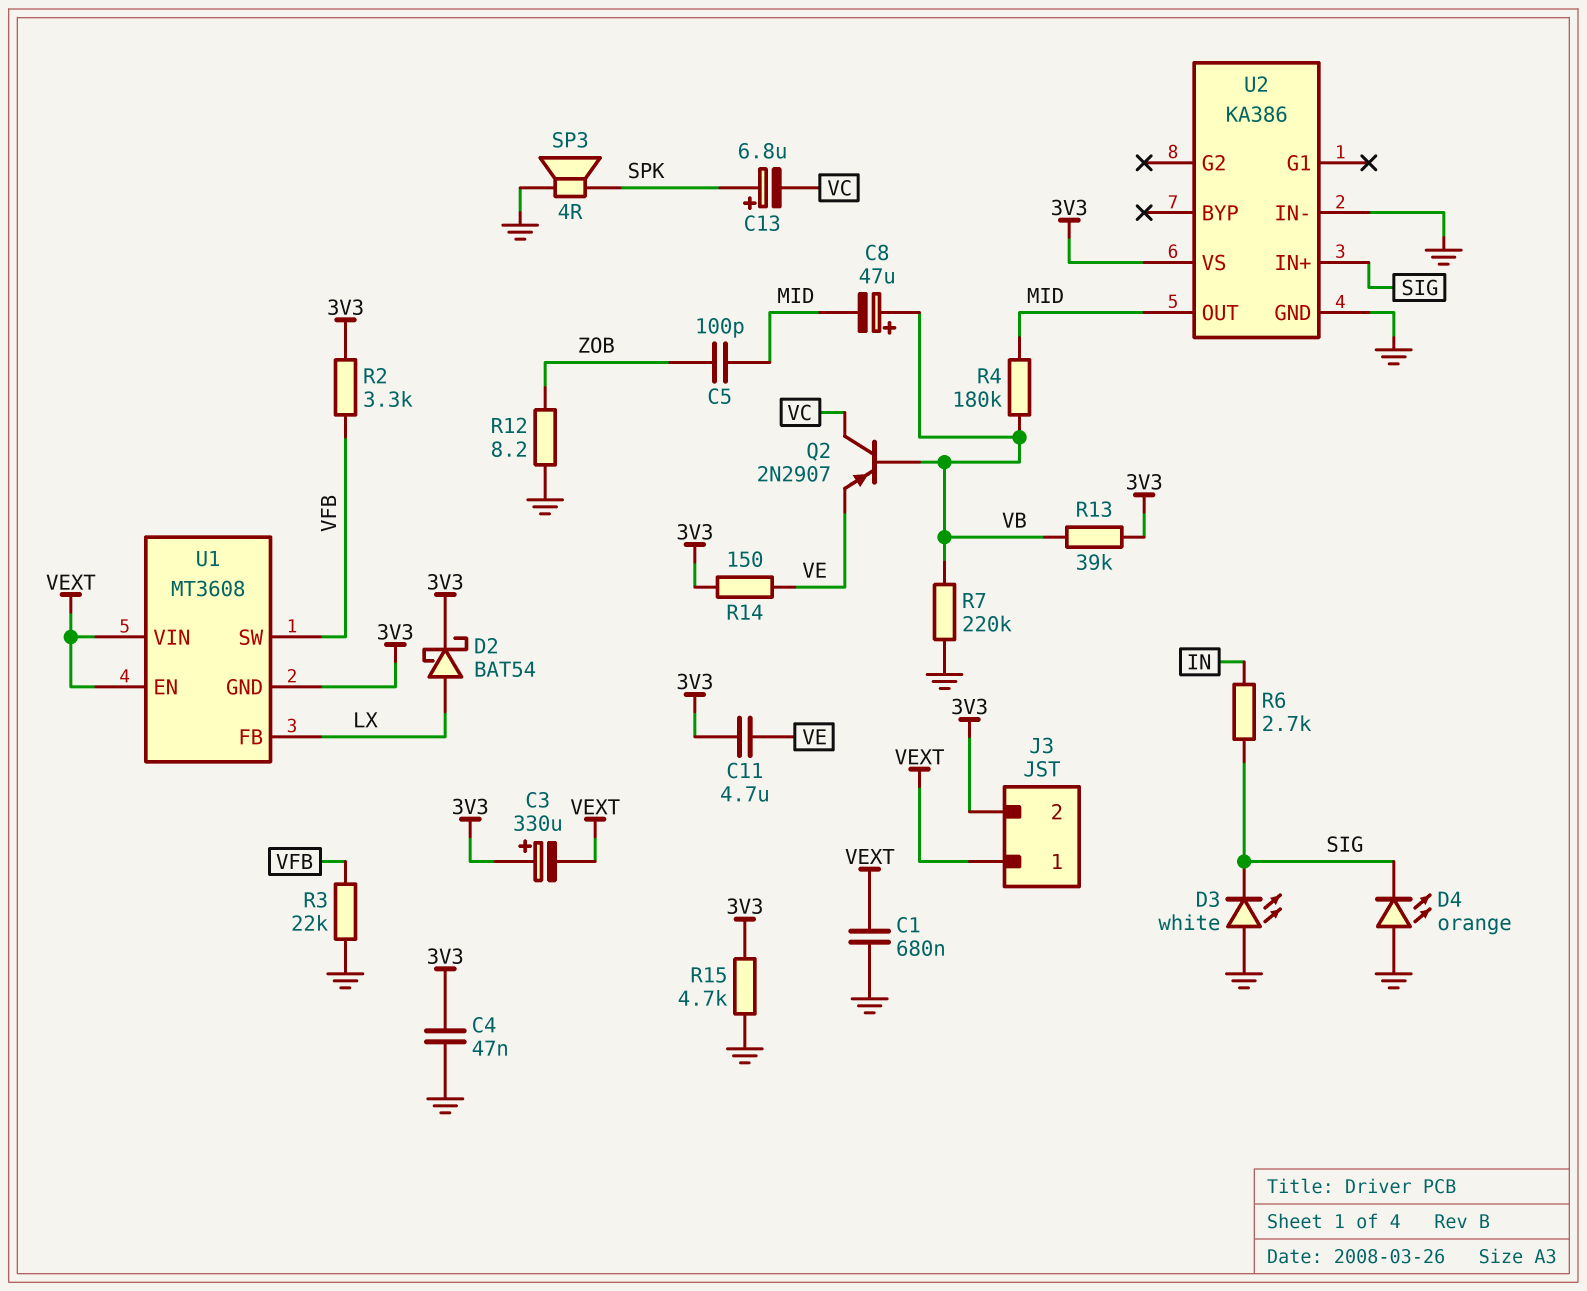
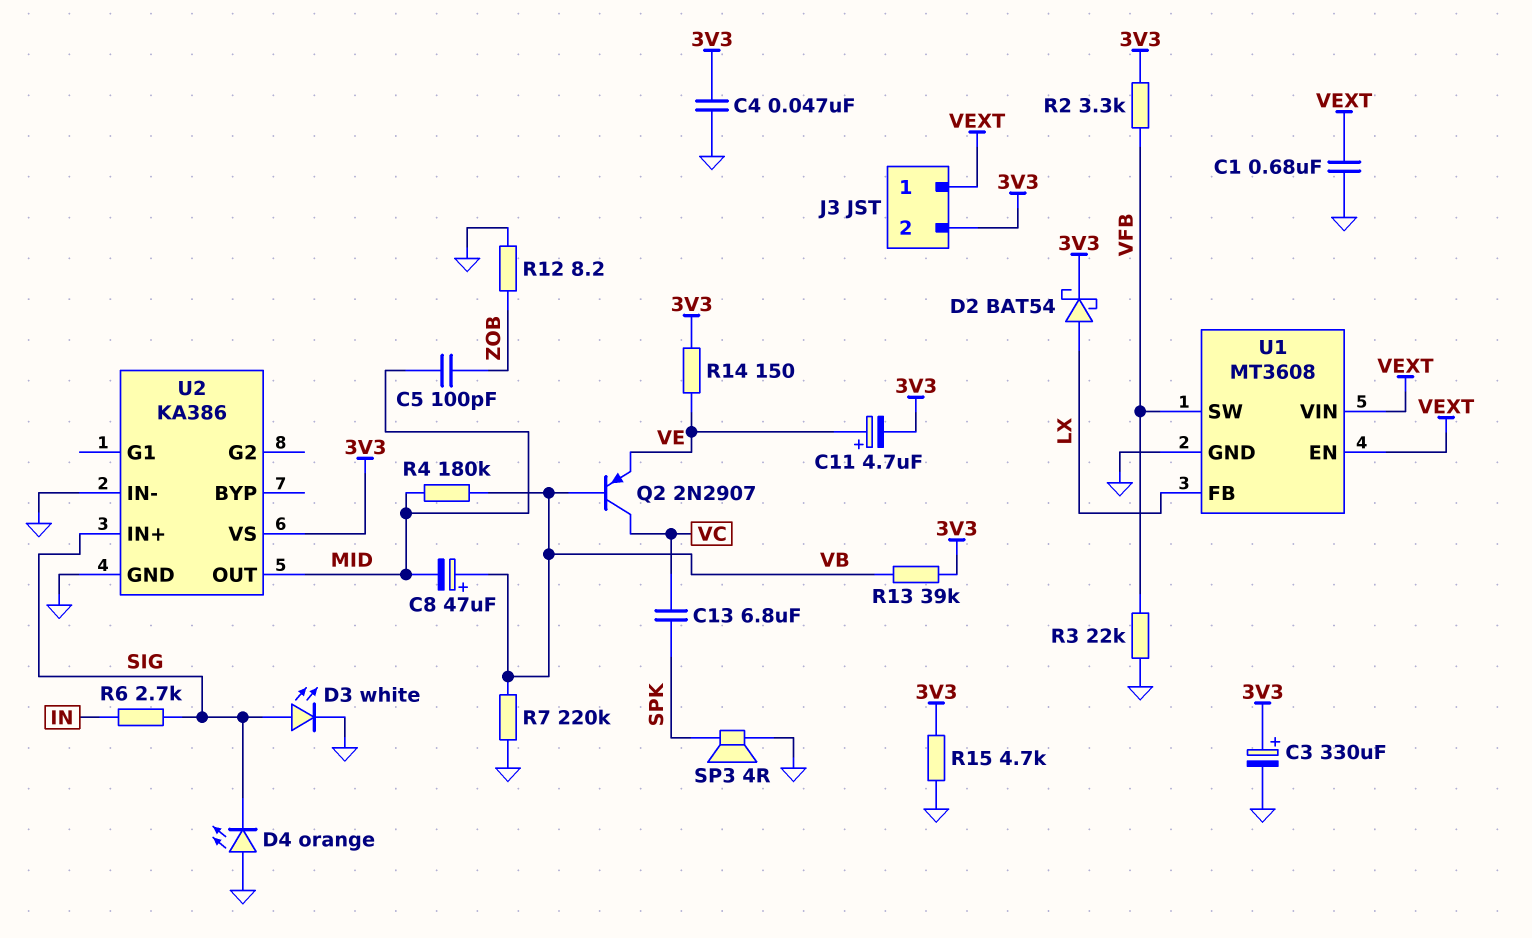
C3: 330uF (plus 3V3, minus VEXT) -> 330uF (plus 3V3, minus GND)
C11: 4.7uF (3V3, VE) -> 4.7uF (plus VE, minus 3V3)
C13: 6.8uF (plus SPK, minus VC) -> 6.8uF (SPK, VC)
D3: LED white (A GND, K SIG) -> LED white (A SIG, K GND)
U1 pin GND: 3V3 -> GND

